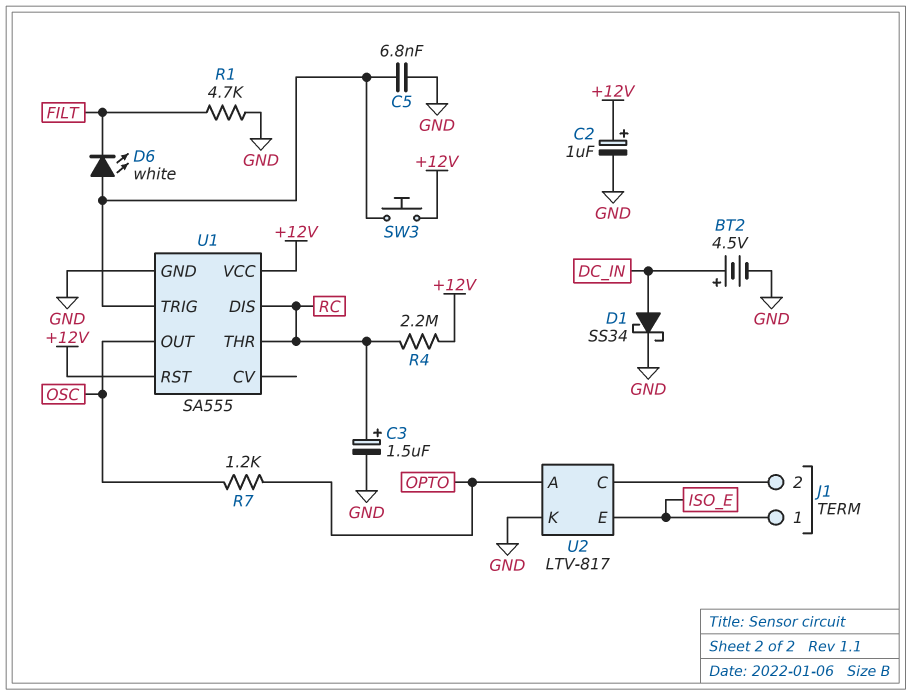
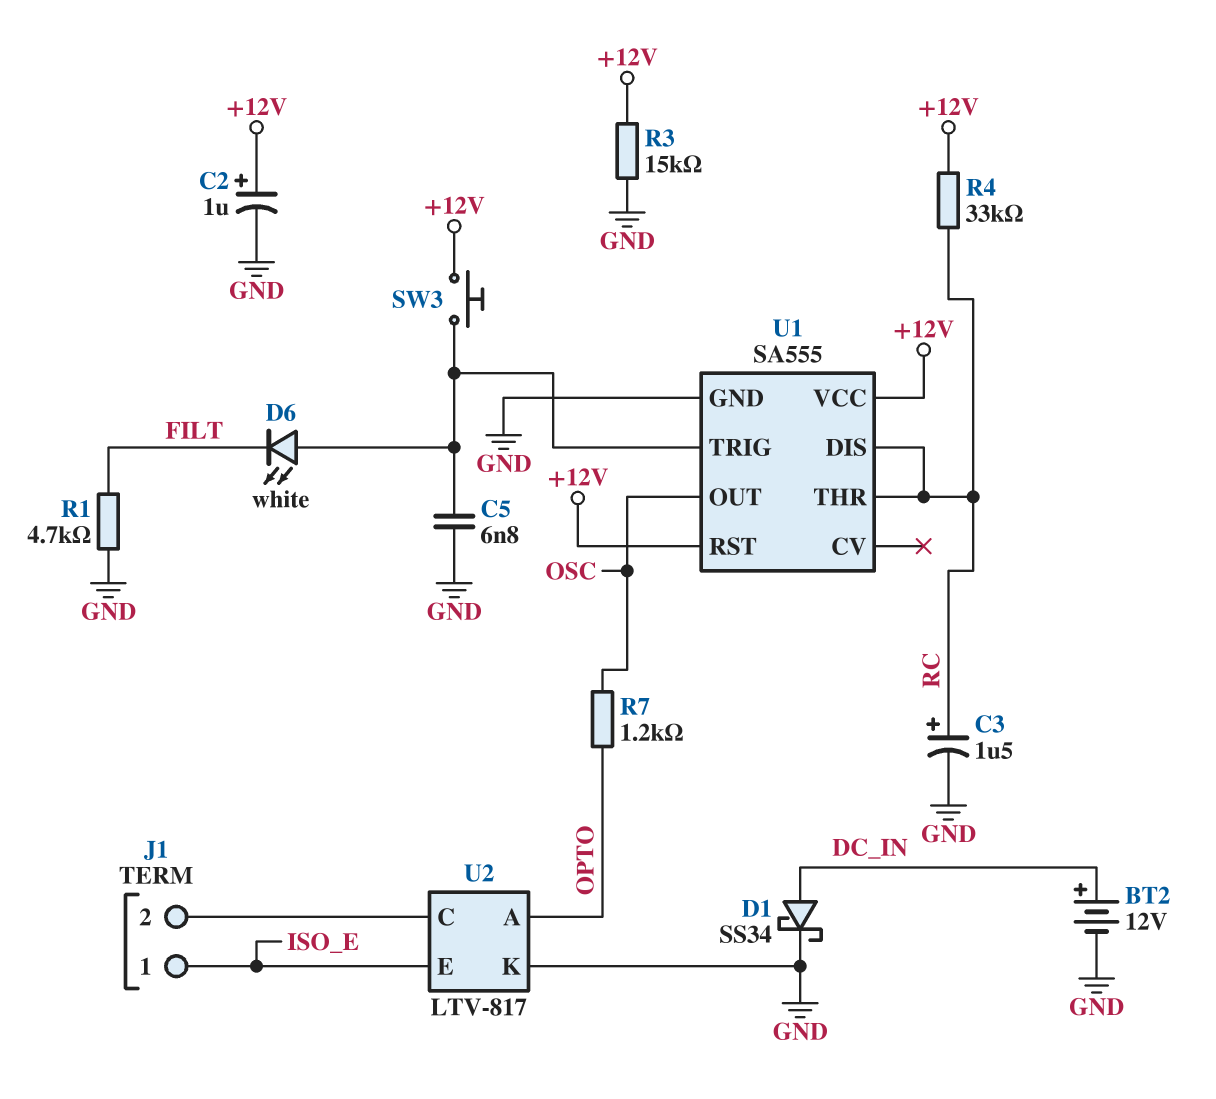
BT2: 4.5V (plus DC_IN, minus GND) -> 12V (plus DC_IN, minus GND)
R3: none -> 15k (+12V, GND)
R4: 2.2M (+12V, RC) -> 33k (+12V, RC)

